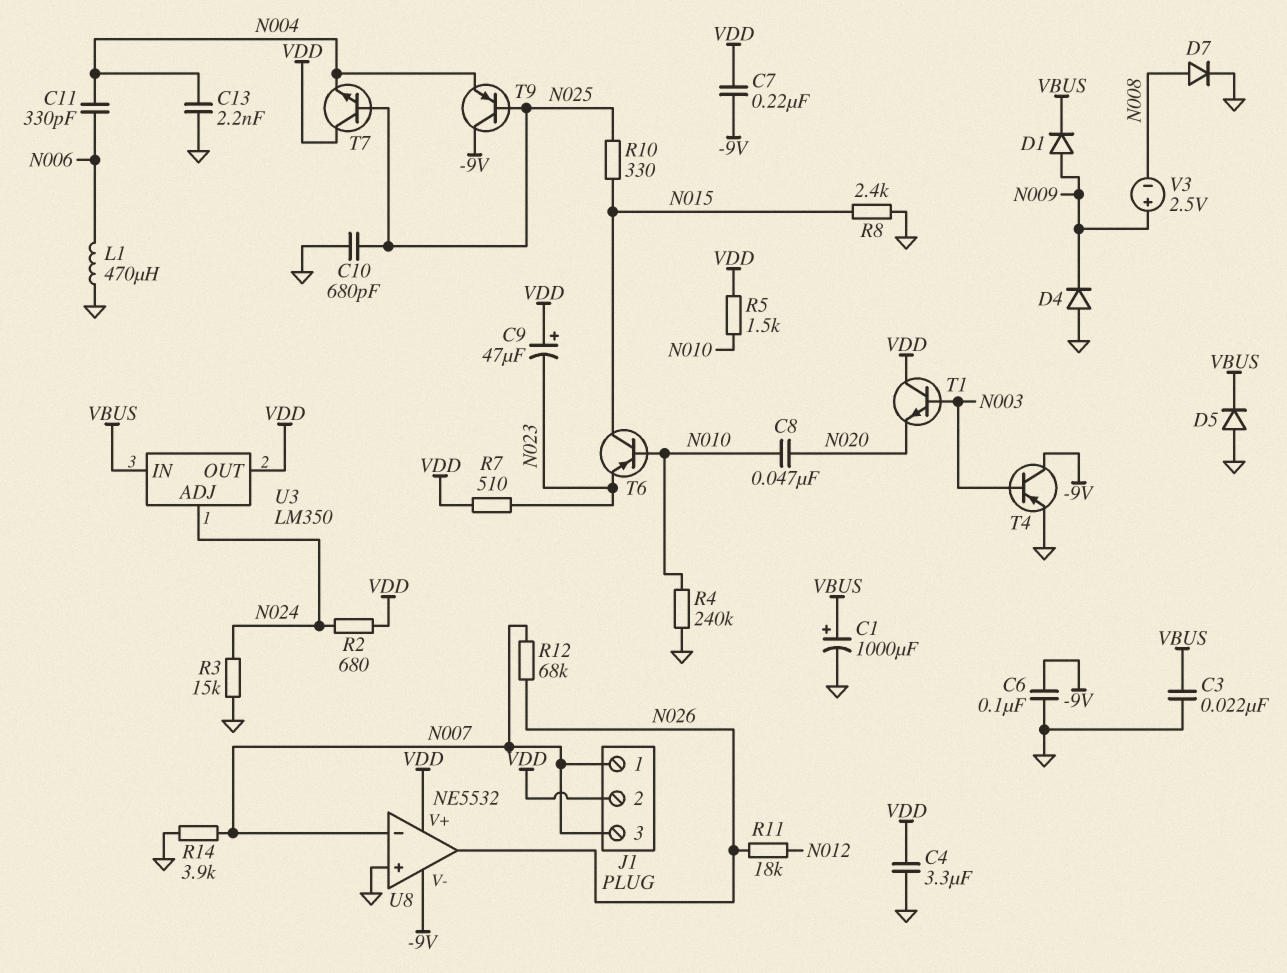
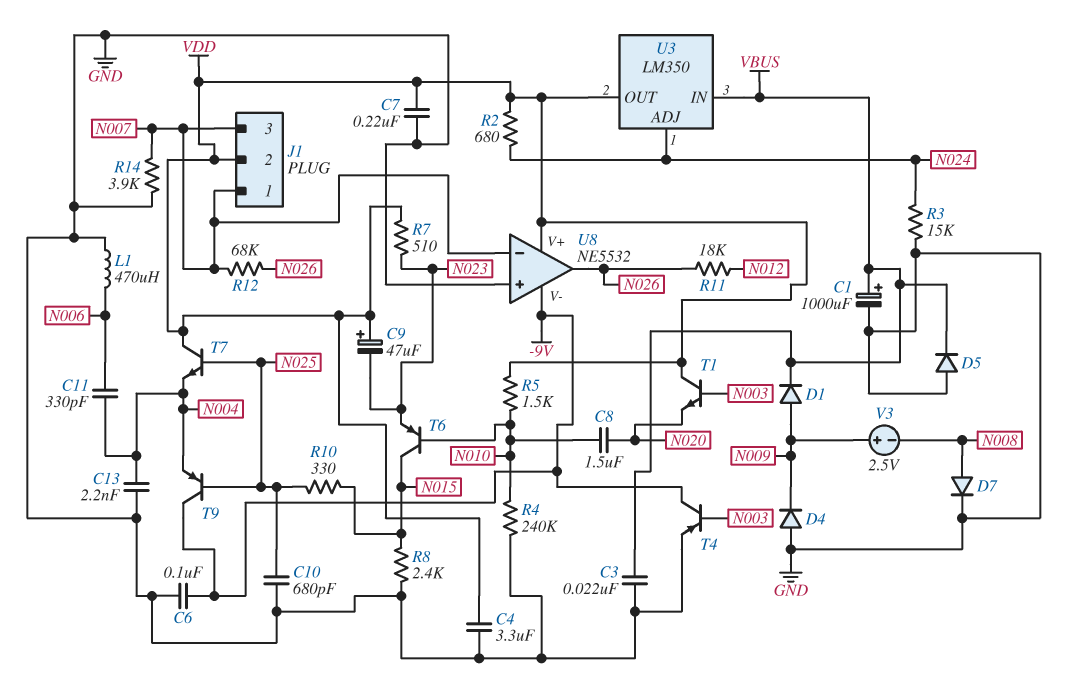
C7: 220nF (-9V, VDD) -> 220nF (GND, VDD)
C8: 47nF (N010, N020) -> 1.5uF (N010, N020)

